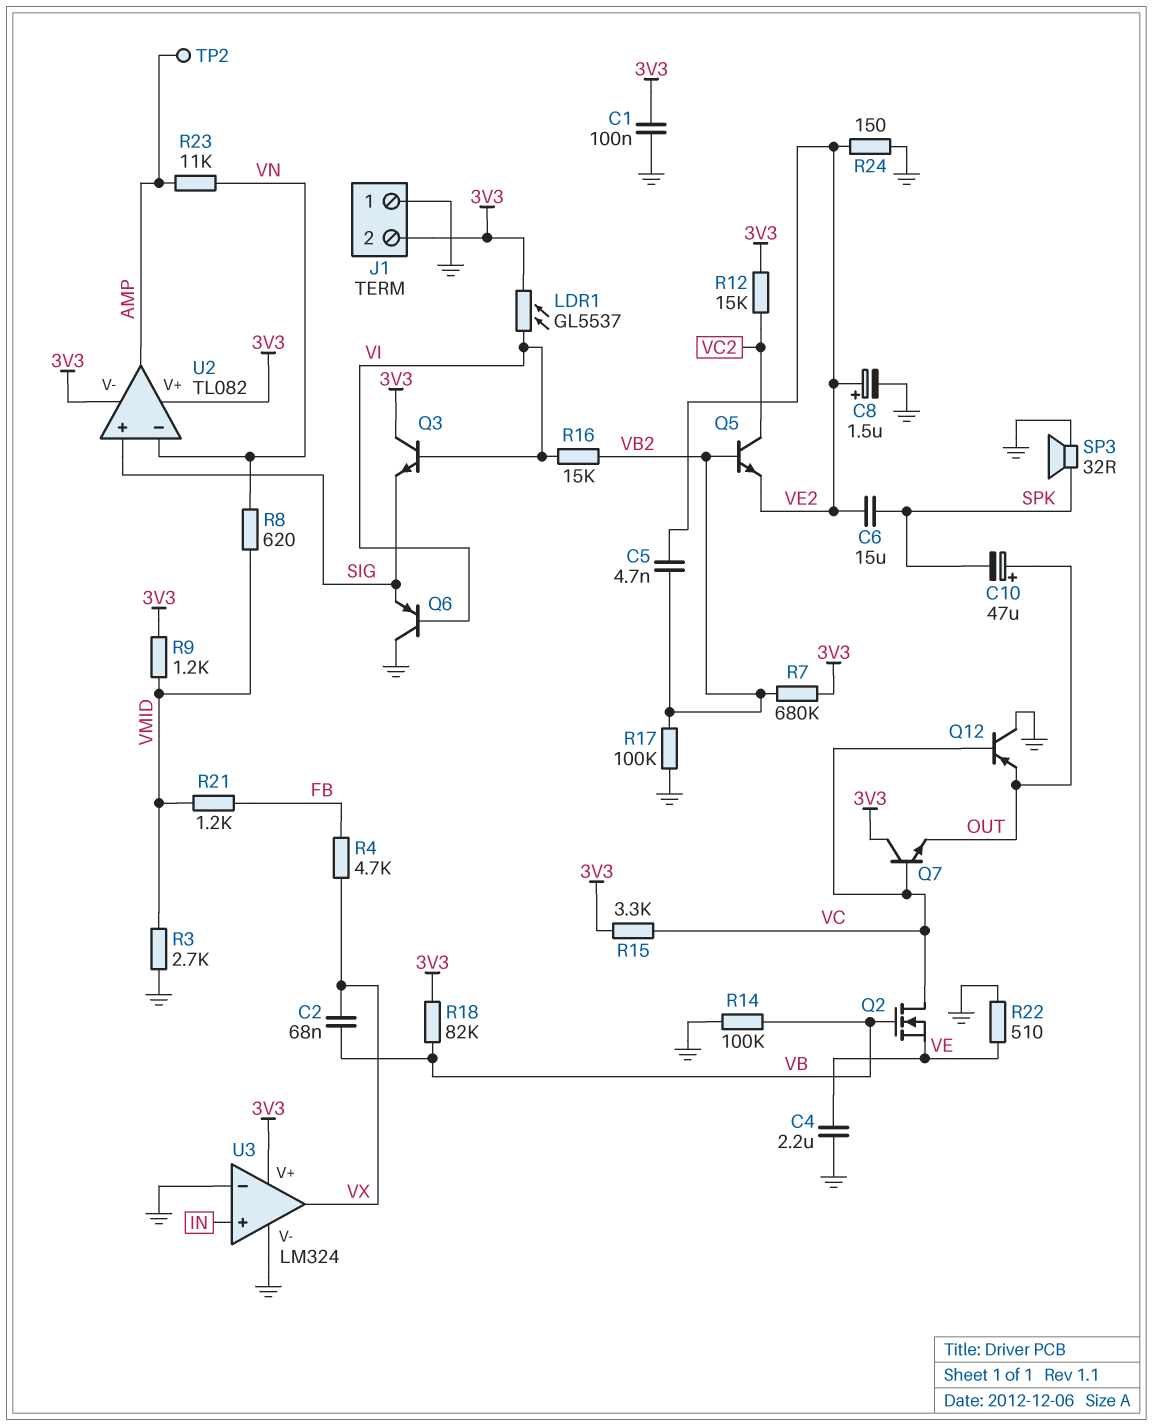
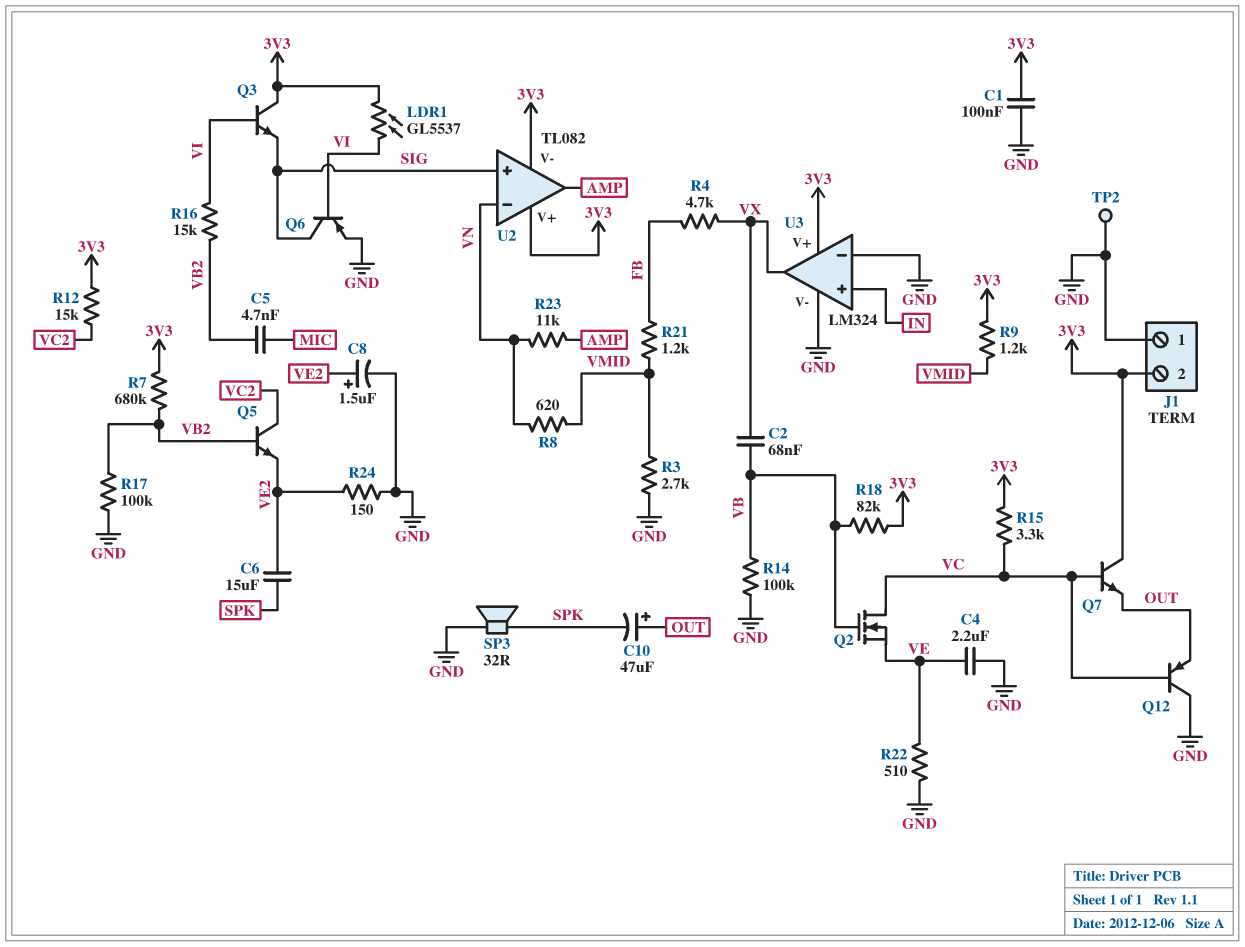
C5: 4.7nF (VB2, VE2) -> 4.7nF (MIC, VB2)
Q6: PNP (B VI, C GND, E SIG) -> PNP (B VI, C SIG, E GND)
TP2: test point (AMP) -> test point (GND)

